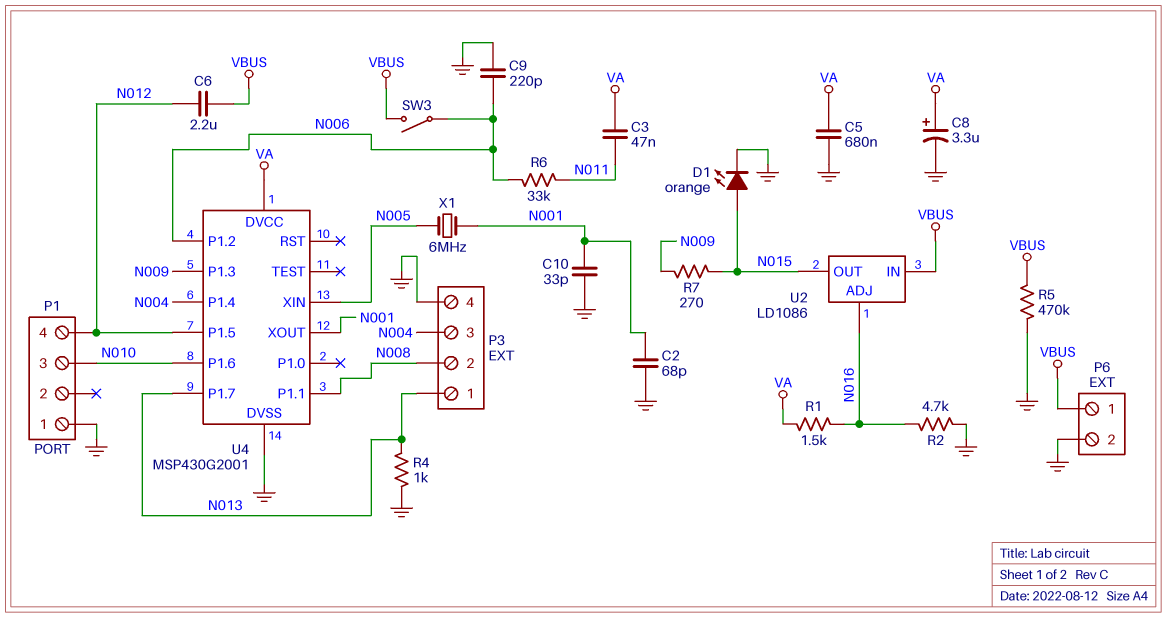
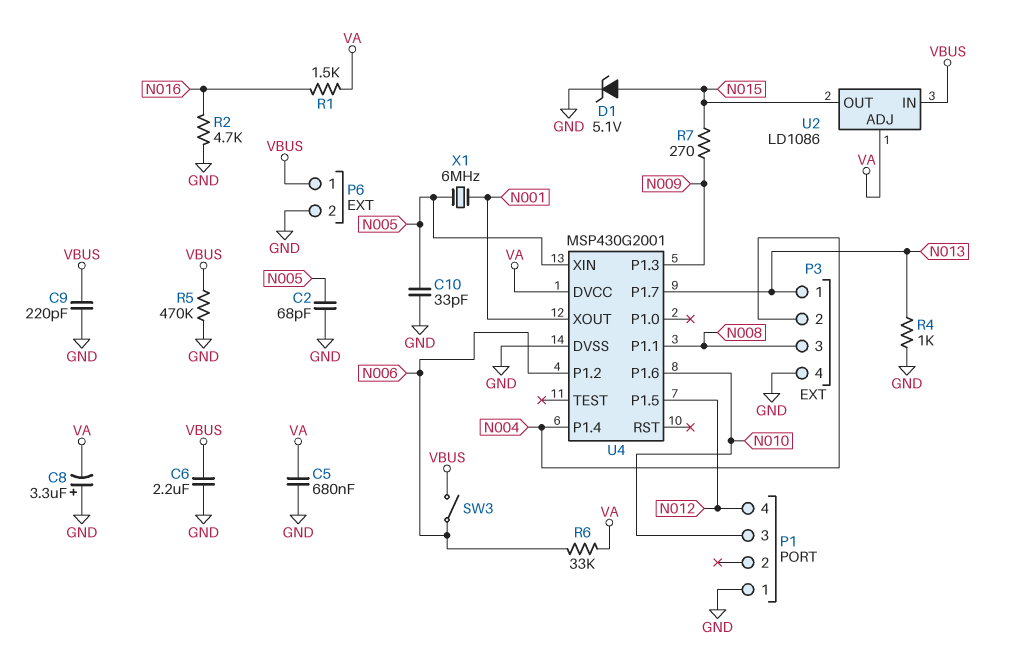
C2: 68pF (GND, N001) -> 68pF (GND, N005)
C3: 47nF (N011, VA) -> none
C6: 2.2uF (N012, VBUS) -> 2.2uF (GND, VBUS)
C8: 3.3uF (plus VA, minus GND) -> 3.3uF (plus GND, minus VA)
C9: 220pF (GND, N006) -> 220pF (GND, VBUS)
C10: 33pF (GND, N001) -> 33pF (GND, N005)
D1: LED orange (A N015, K GND) -> zener 5.1V (A N015, K GND)
P3 pin 2: N008 -> N004
P3 pin 3: N004 -> N008
R6: 33k (N006, N011) -> 33k (N006, VA)
U2 pin ADJ: N016 -> VA

